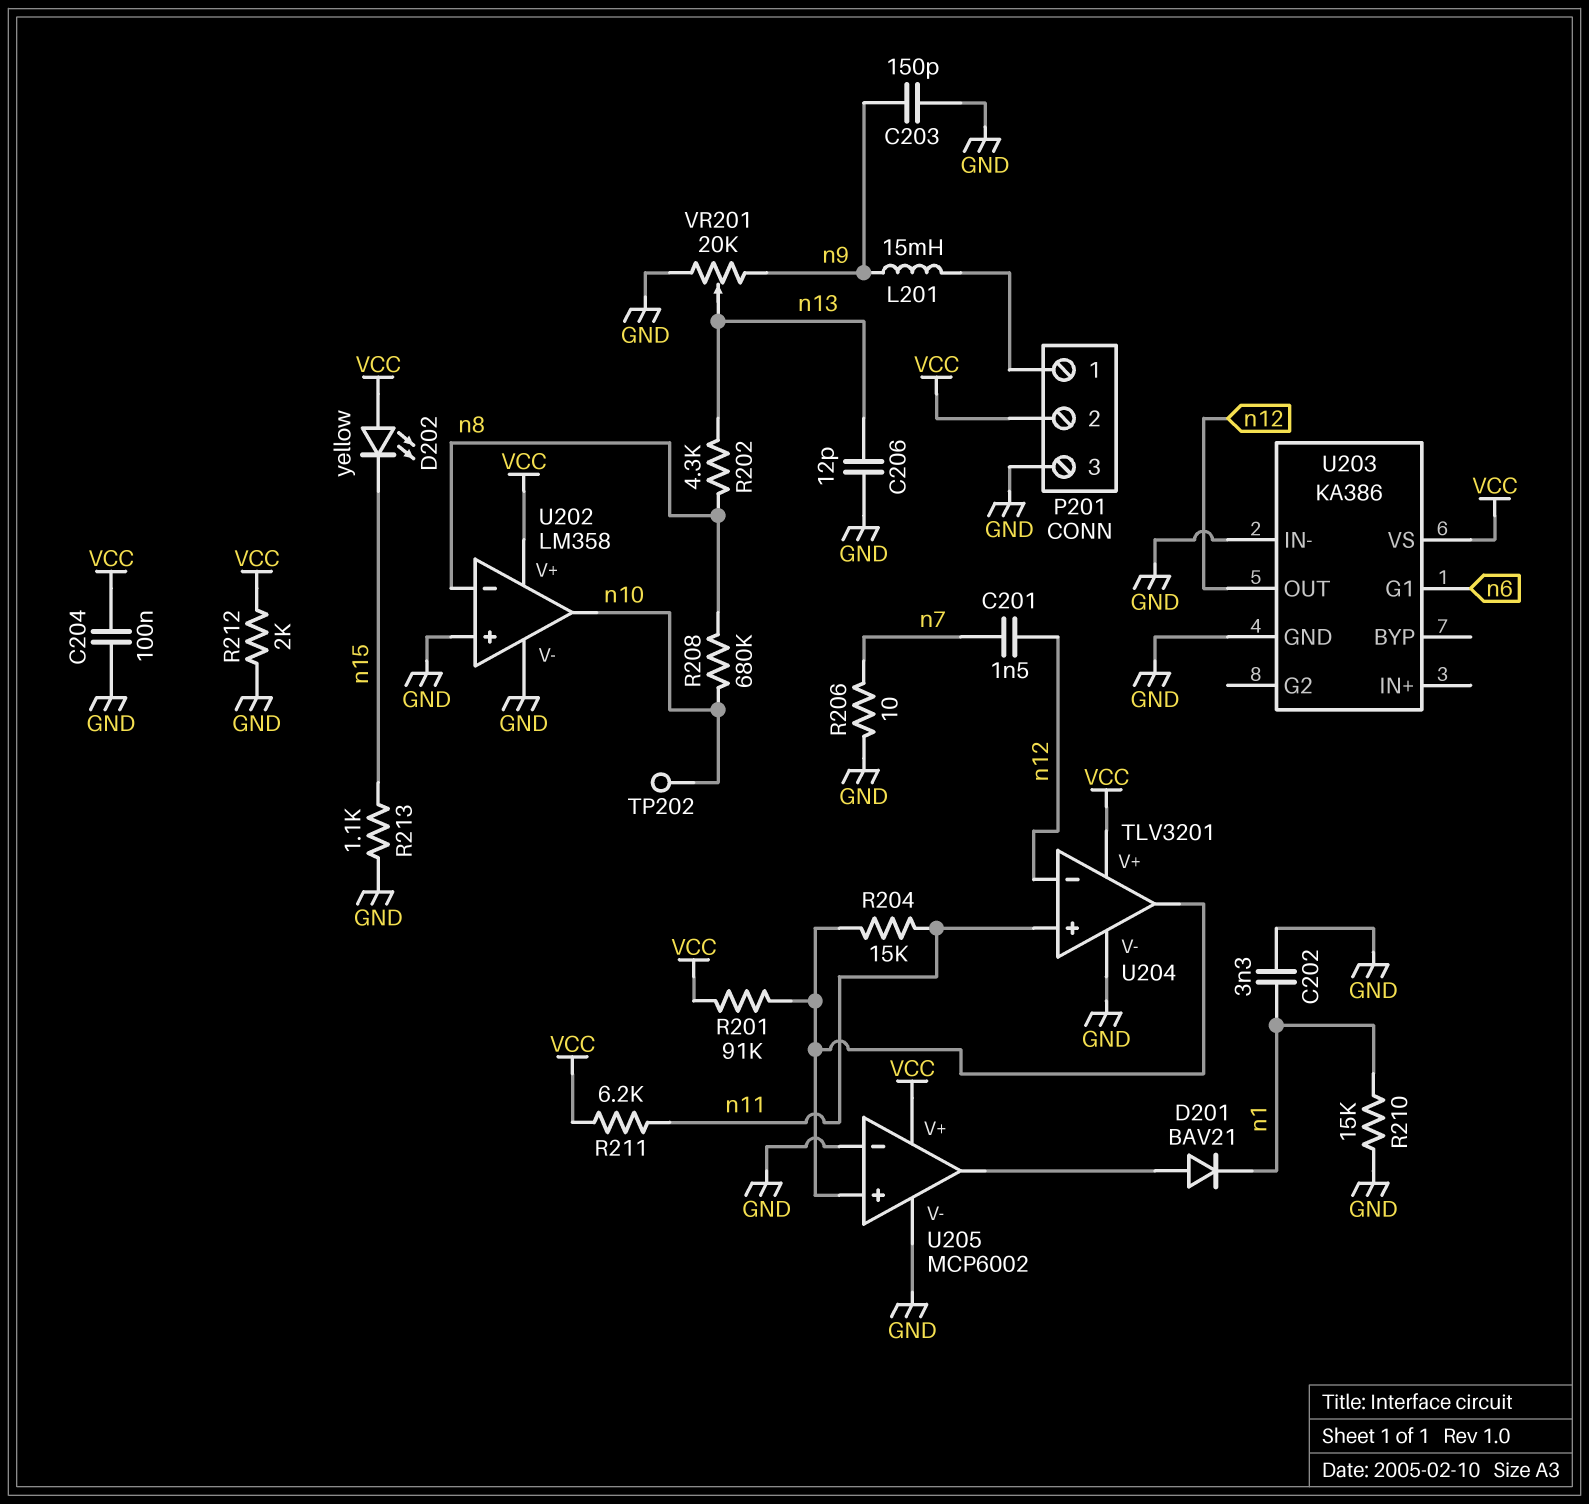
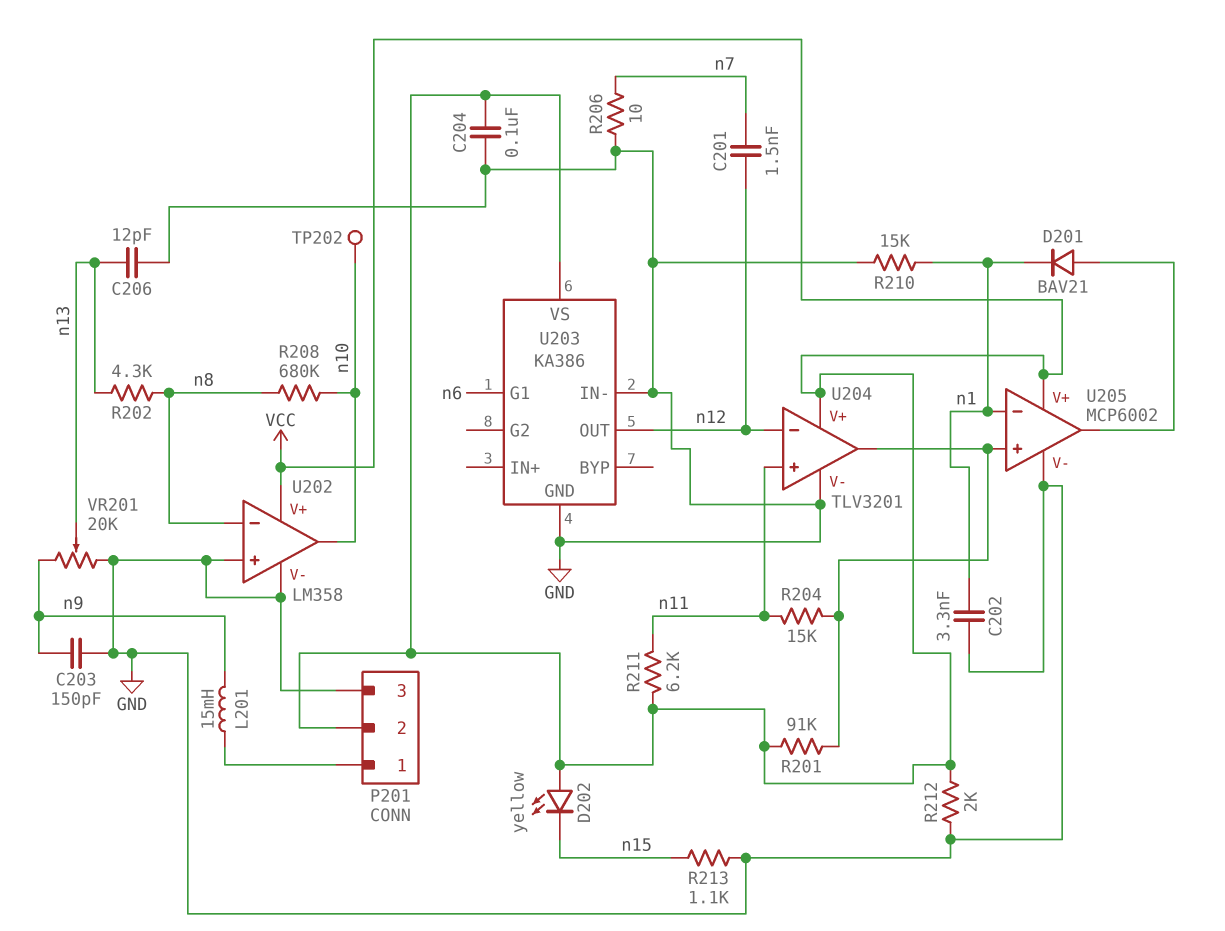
U205 pin in-: GND -> n1

